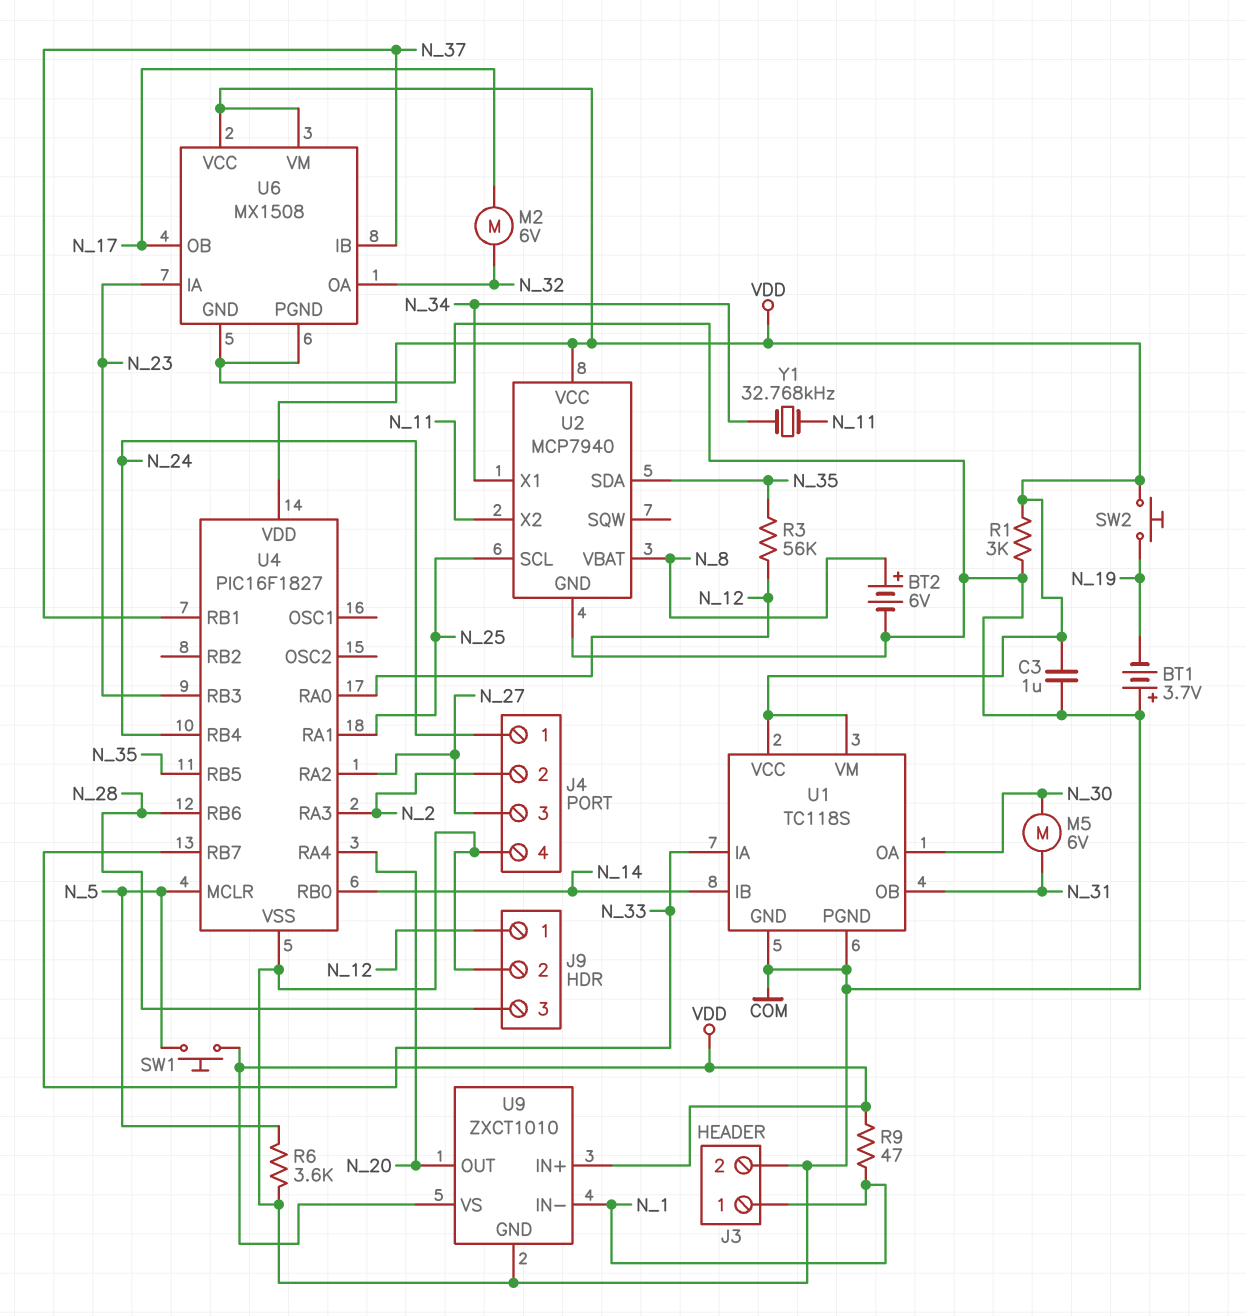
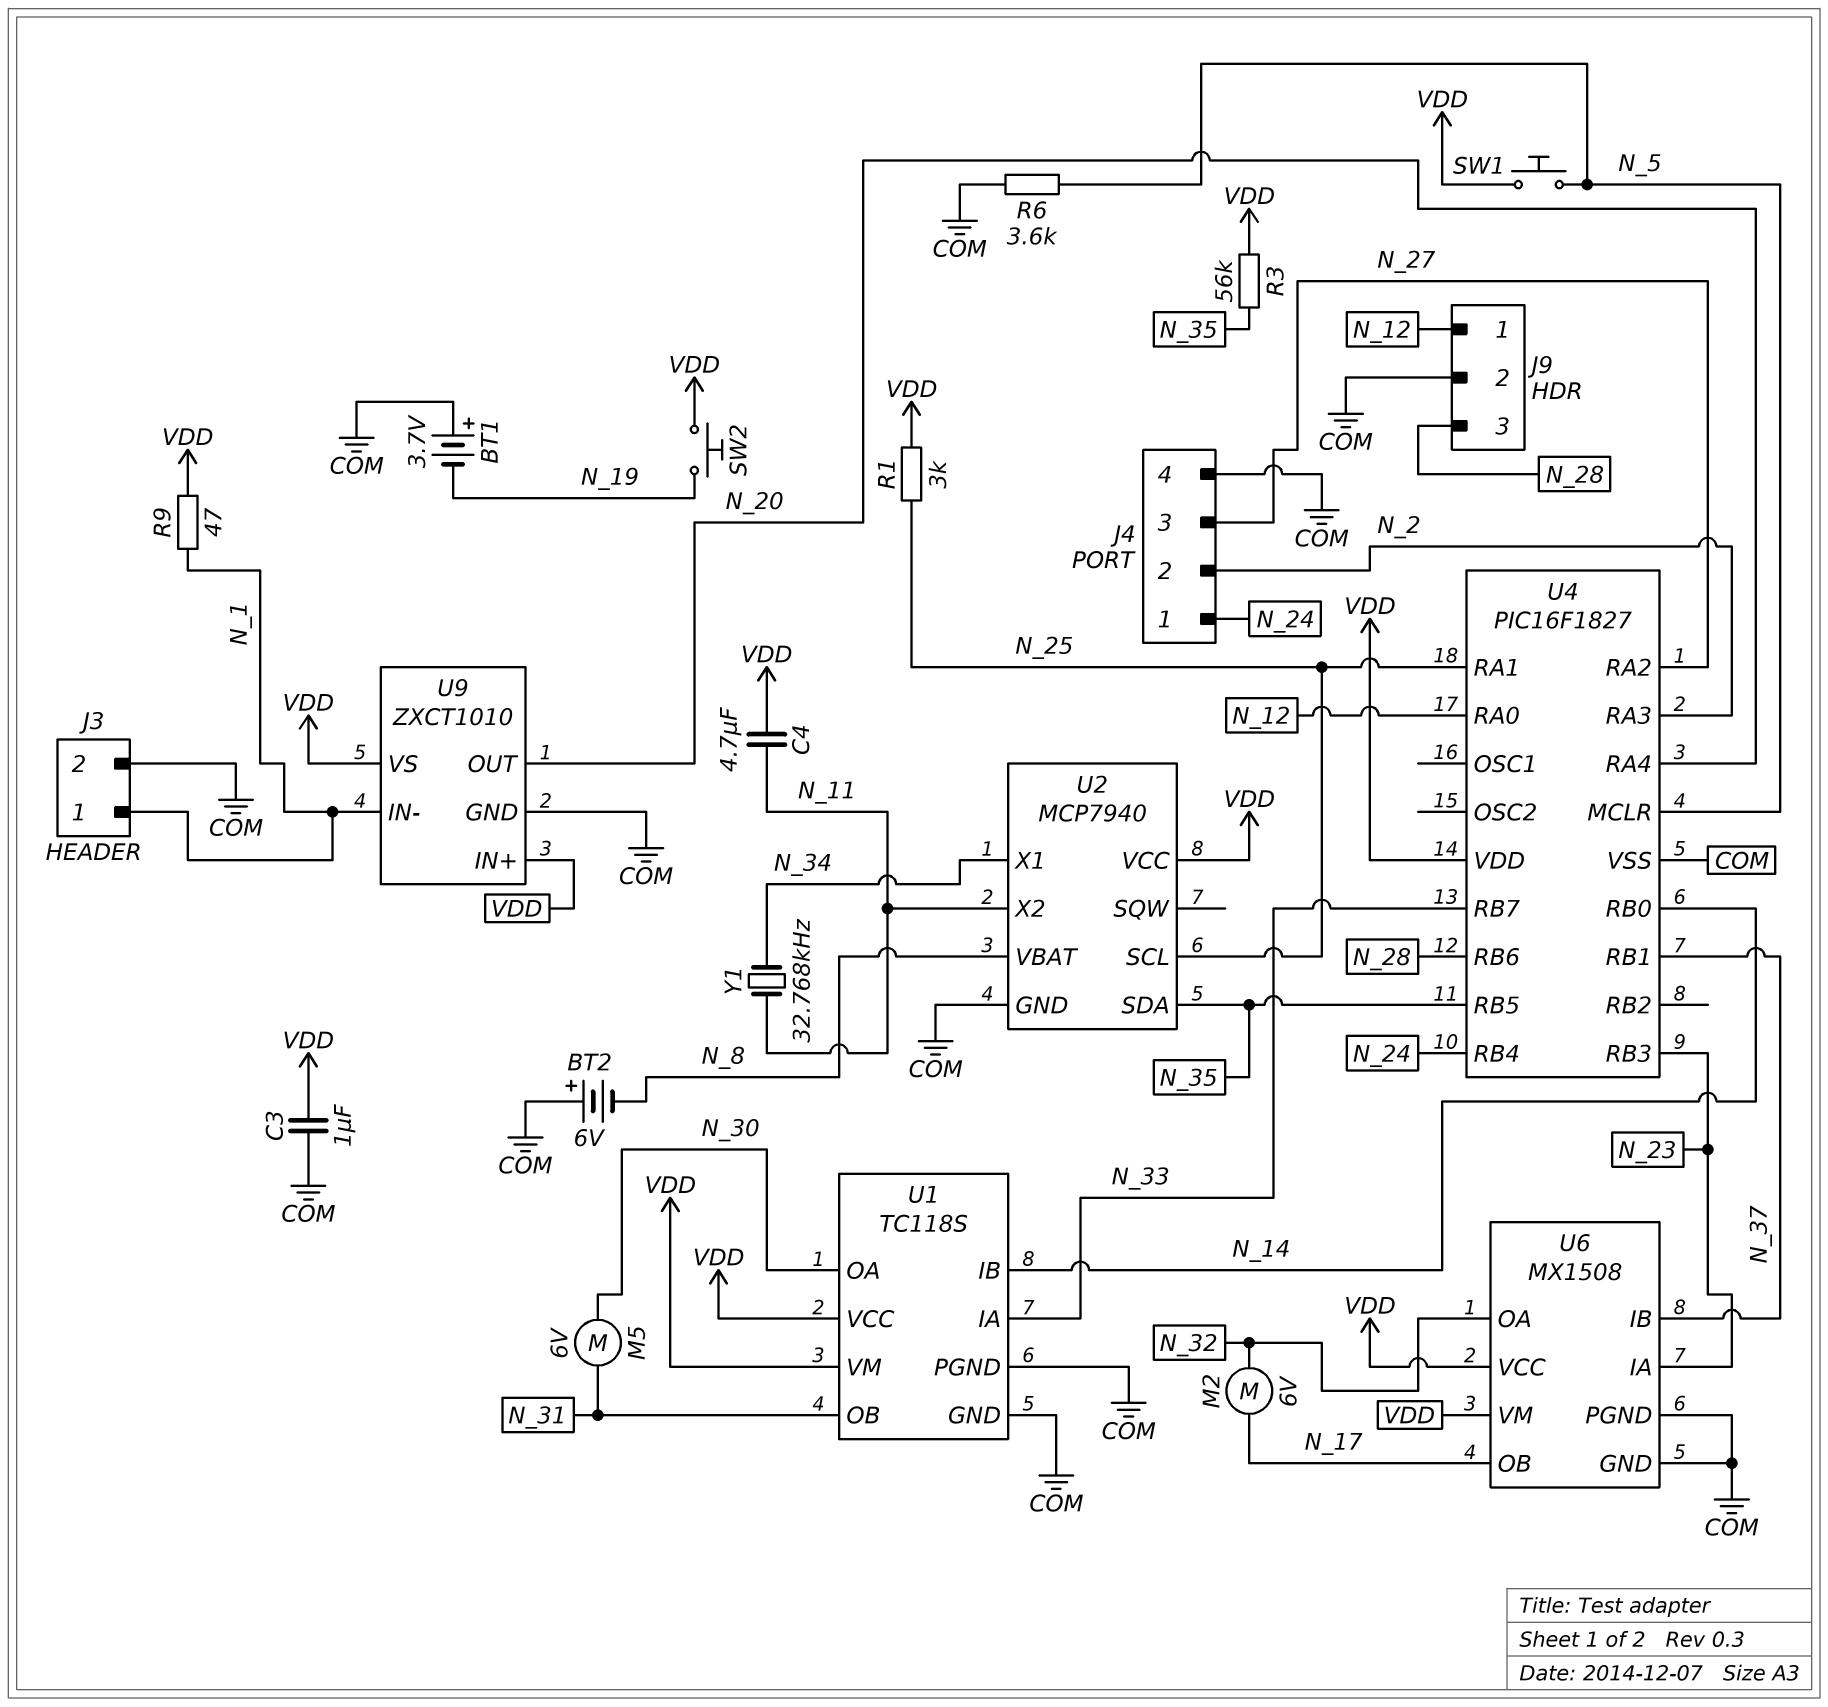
BT2: 6V (plus N_8, minus COM) -> 6V (plus COM, minus N_8)
C4: none -> 4.7uF (N_11, VDD)
R1: 3k (COM, VDD) -> 3k (N_25, VDD)
R3: 56k (N_12, N_35) -> 56k (N_35, VDD)

